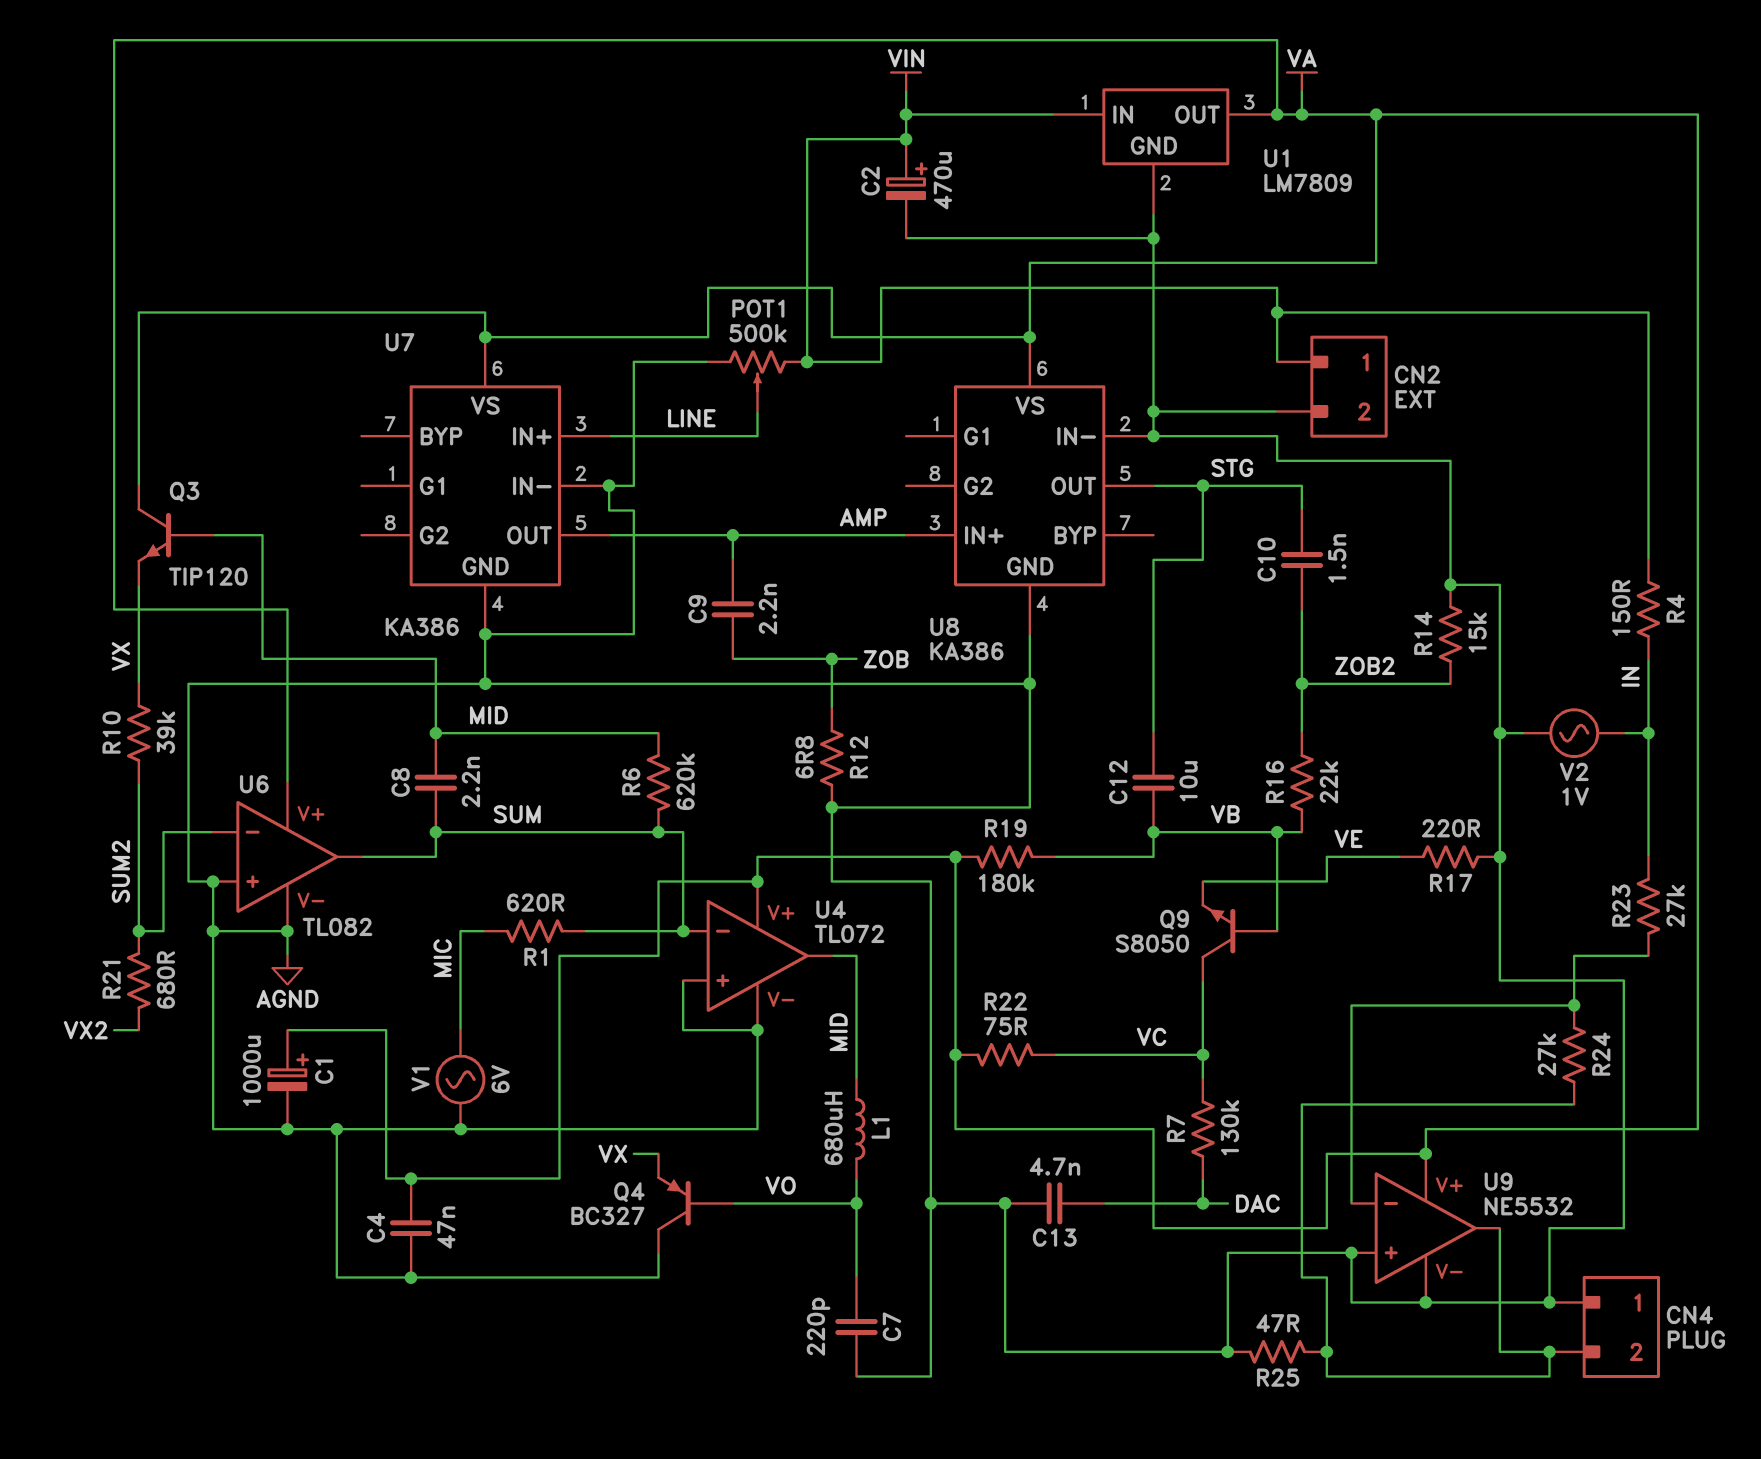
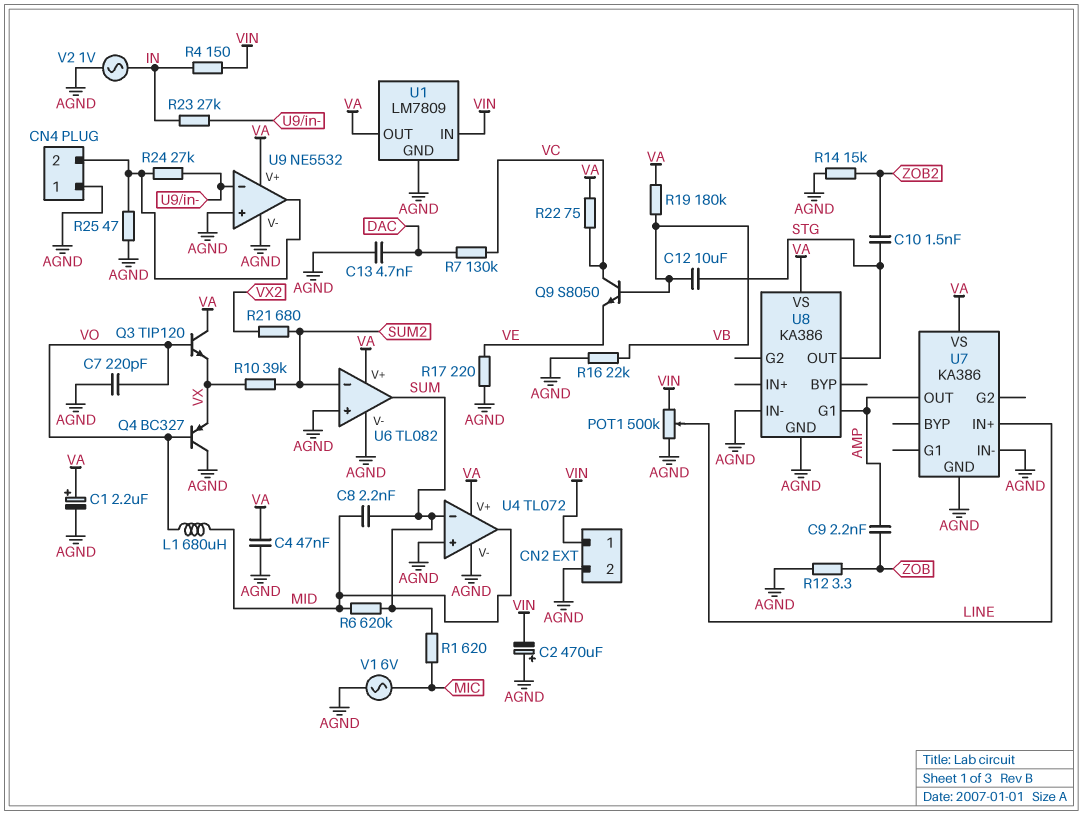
C1: 1000uF (plus VA, minus AGND) -> 2.2uF (plus VA, minus AGND)
C2: 470uF (plus VIN, minus AGND) -> 470uF (plus AGND, minus VIN)
Q3: NPN TIP120 (B MID, C VA, E VX) -> NPN TIP120 (B VO, C VA, E VX)
R12: 6.8 (AGND, ZOB) -> 3.3 (AGND, ZOB)
R16: 22k (VB, ZOB2) -> 22k (AGND, VB)
U8 pin G1: none -> AMP
U8 pin IN+: AMP -> none

